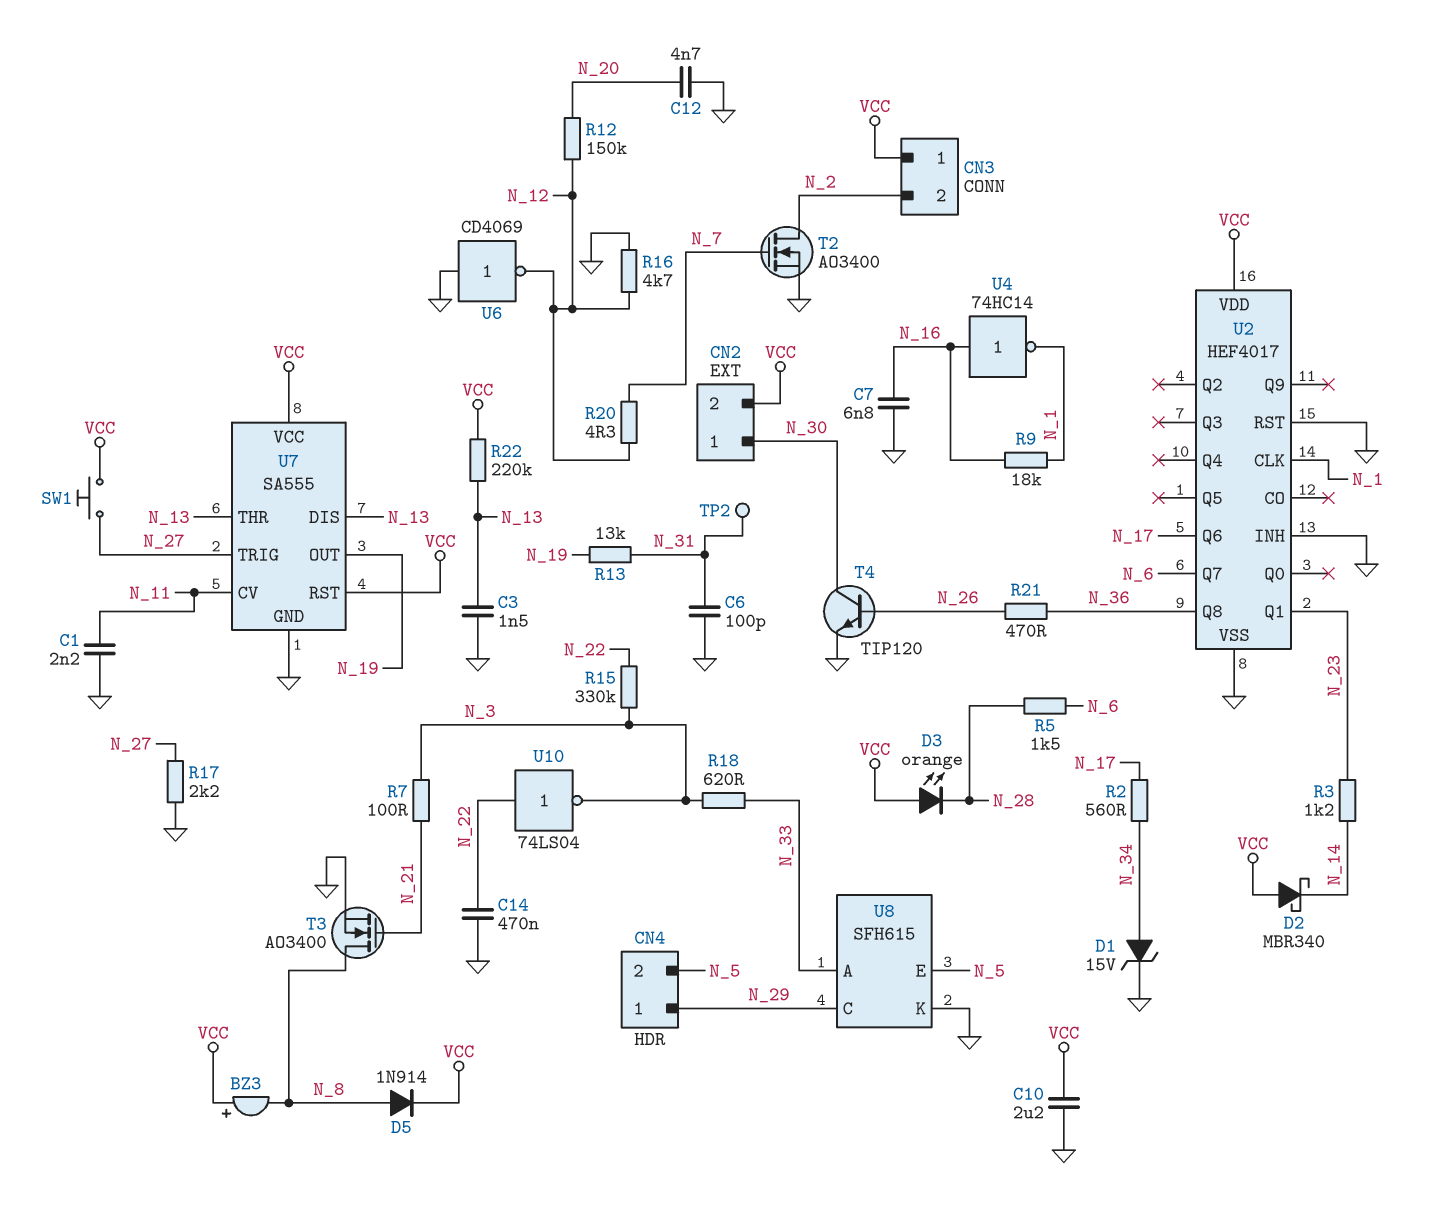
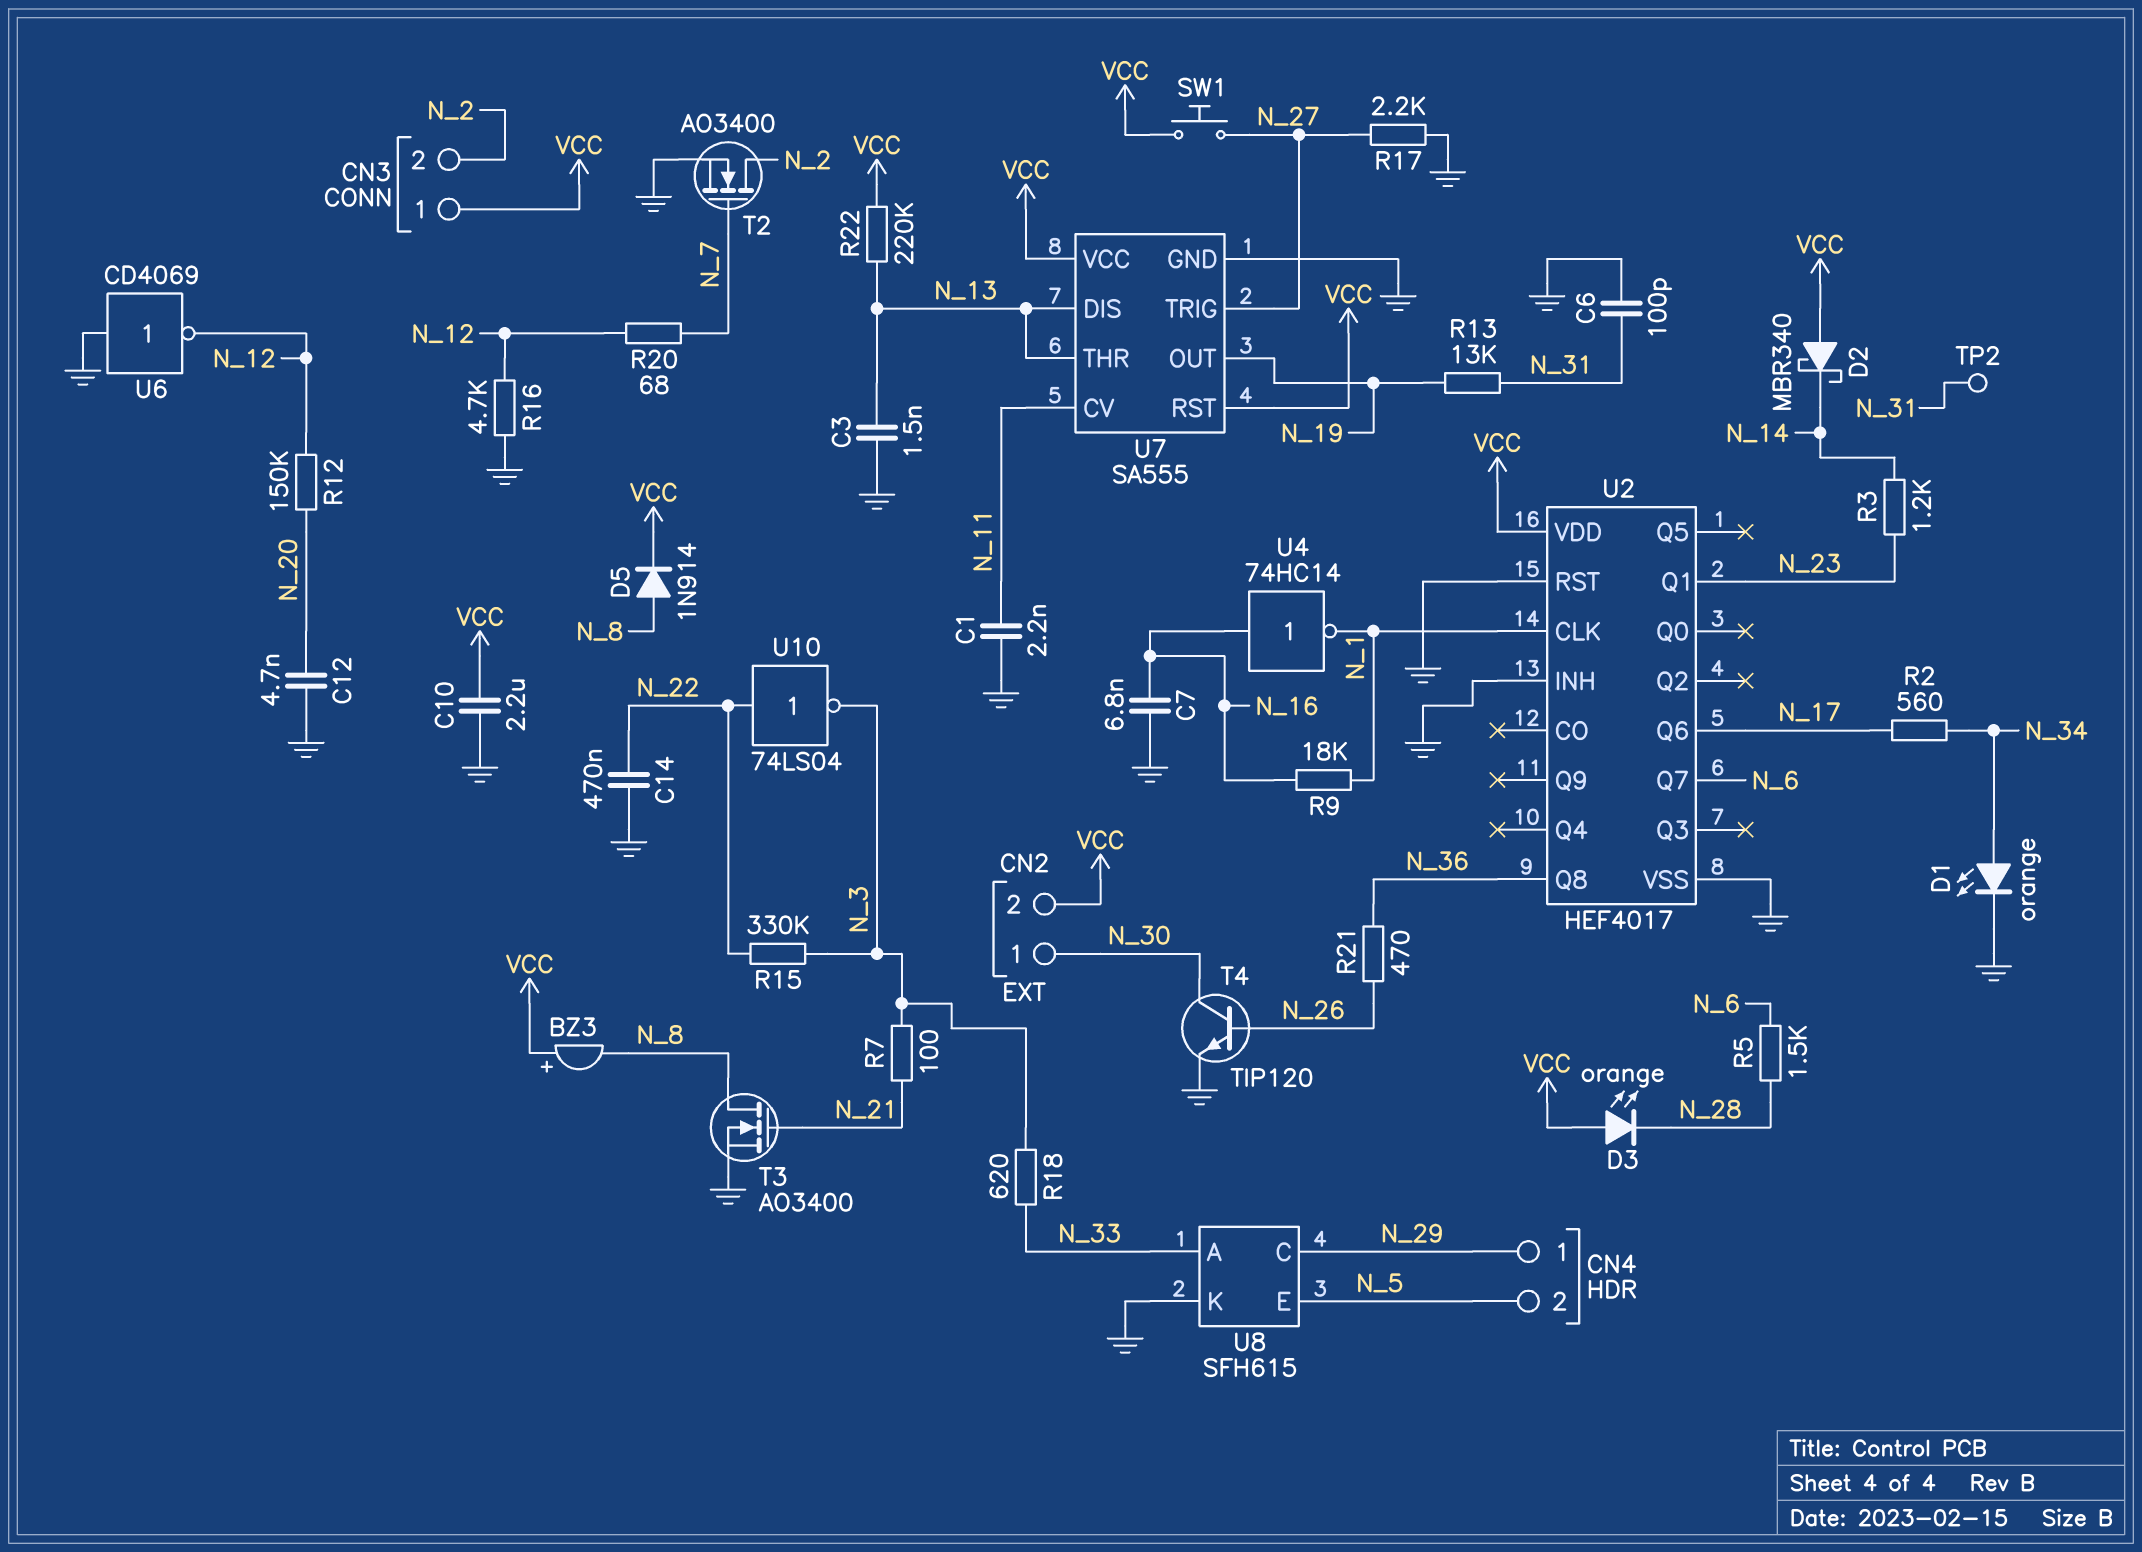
D1: zener 15V (A N_34, K GND) -> LED orange (A N_34, K GND)
R20: 4.3 (N_7, N_12) -> 68 (N_7, N_12)

